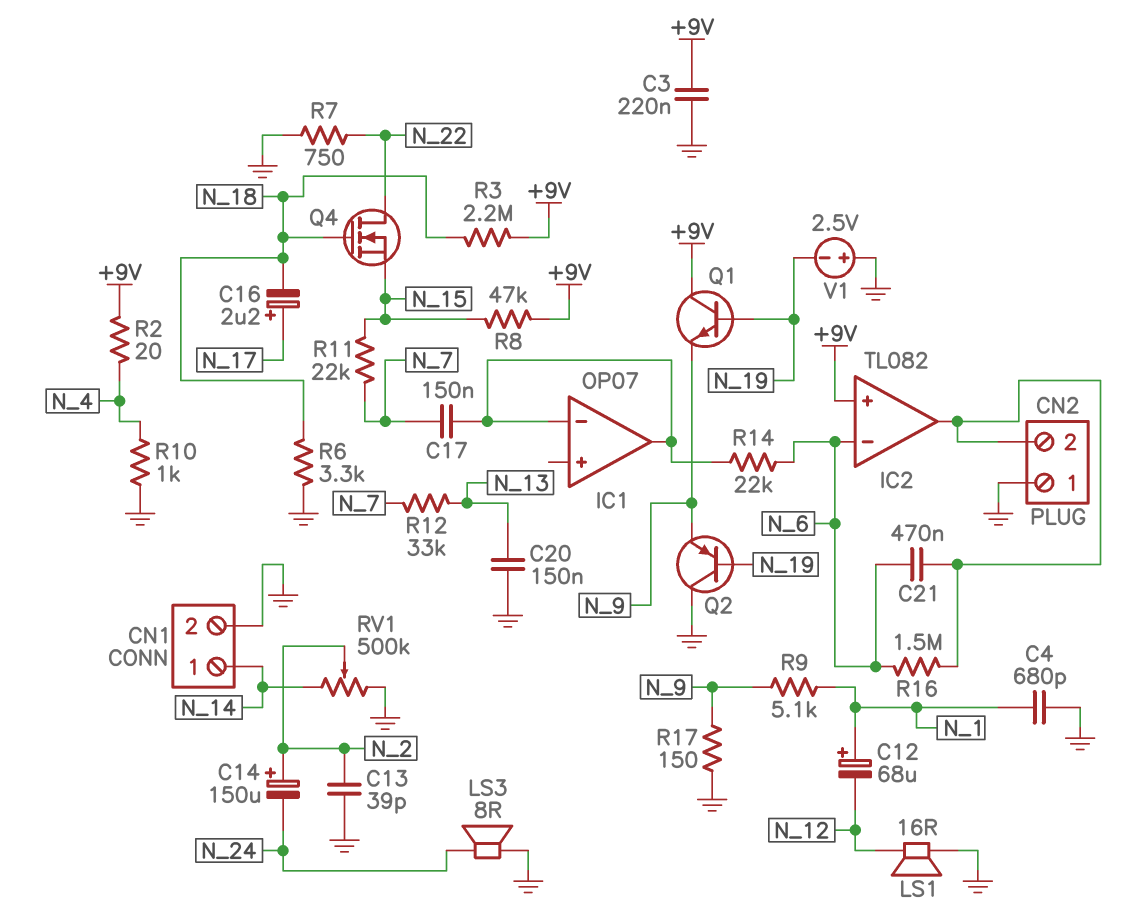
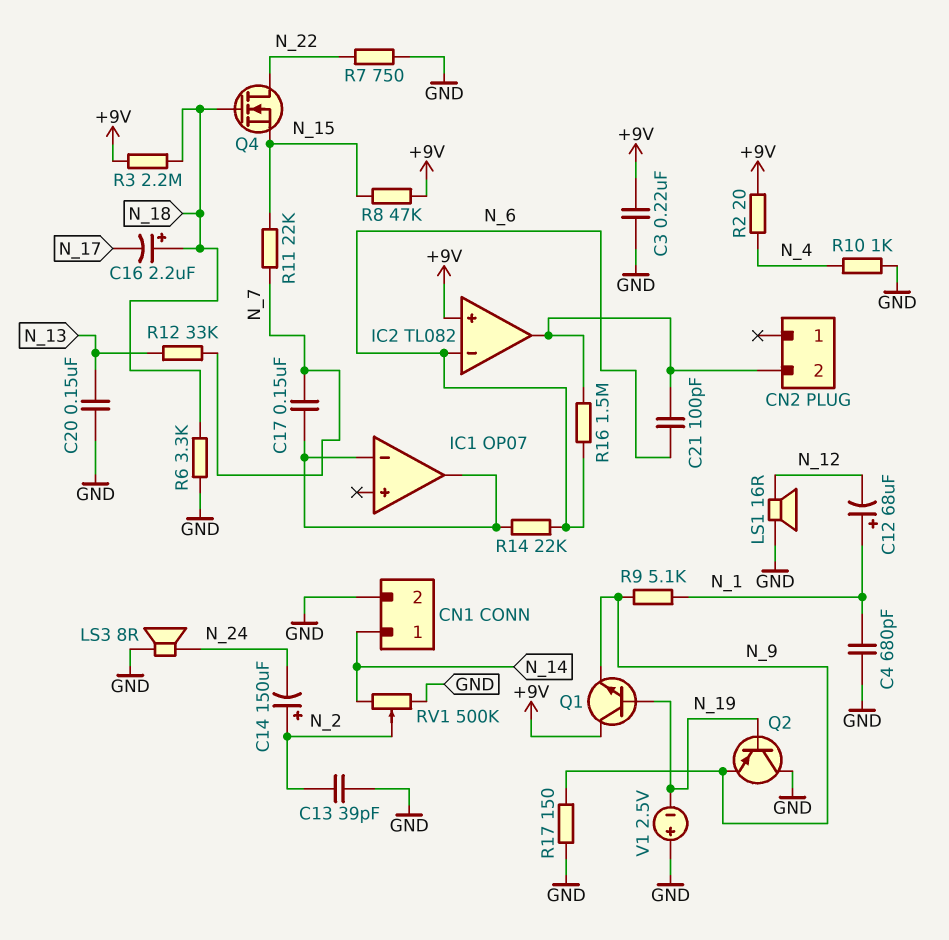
C16: 2.2uF (plus N_17, minus N_18) -> 2.2uF (plus N_18, minus N_17)
C21: 470nF (CN2/2, N_6) -> 100pF (CN2/2, N_6)
CN2 pin 1: GND -> none

